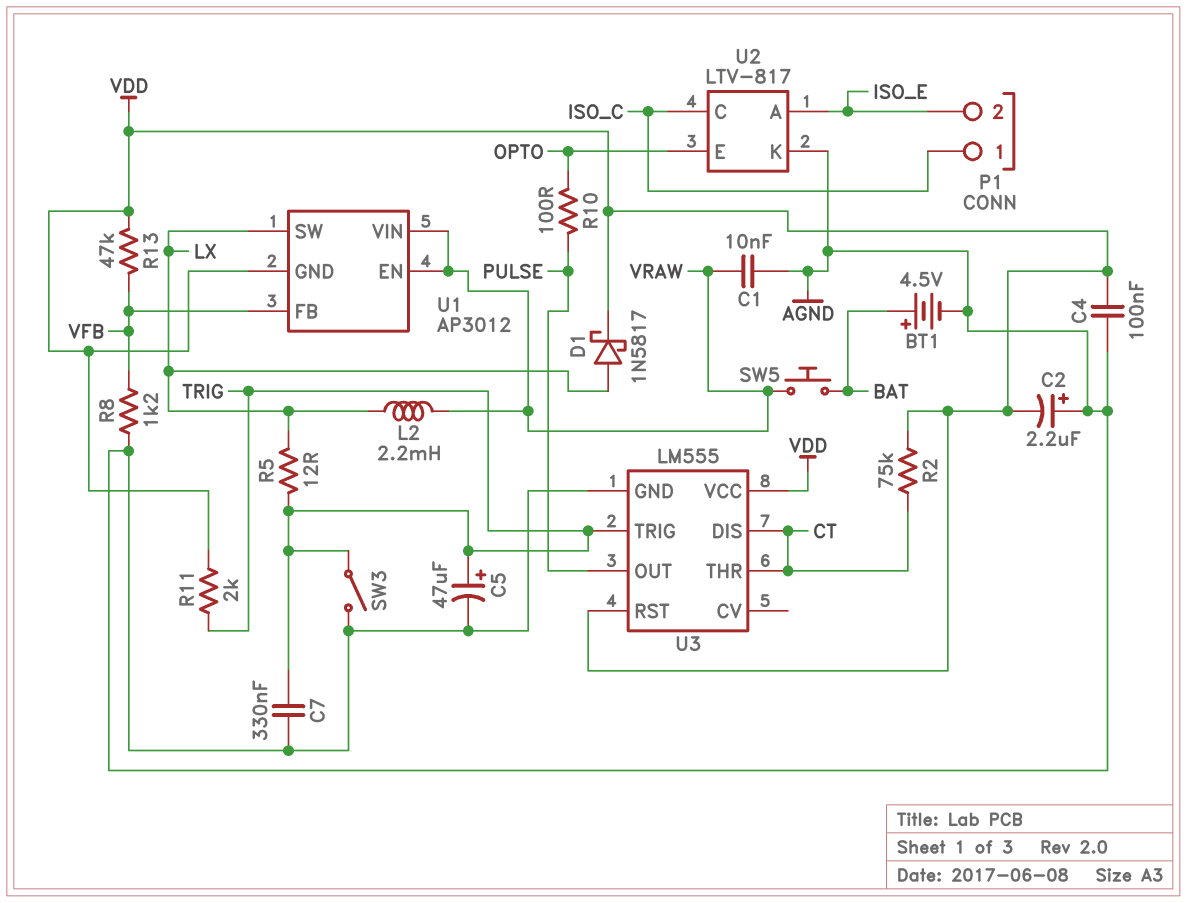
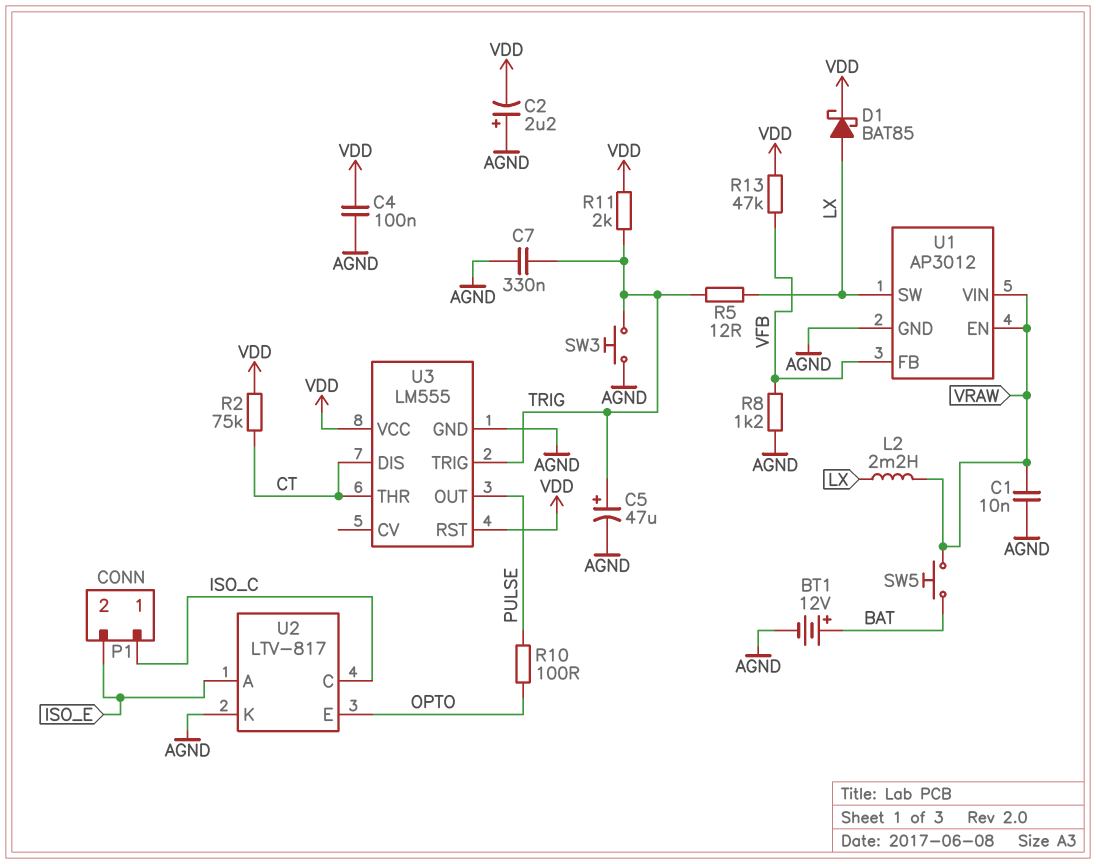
BT1: 4.5V (plus BAT, minus AGND) -> 12V (plus BAT, minus AGND)
D1: schottky 1N5817 (A LX, K VDD) -> schottky BAT85 (A LX, K VDD)
SW3: switch (AGND, TRIG) -> button (AGND, TRIG)
U1 pin GND: VDD -> AGND

